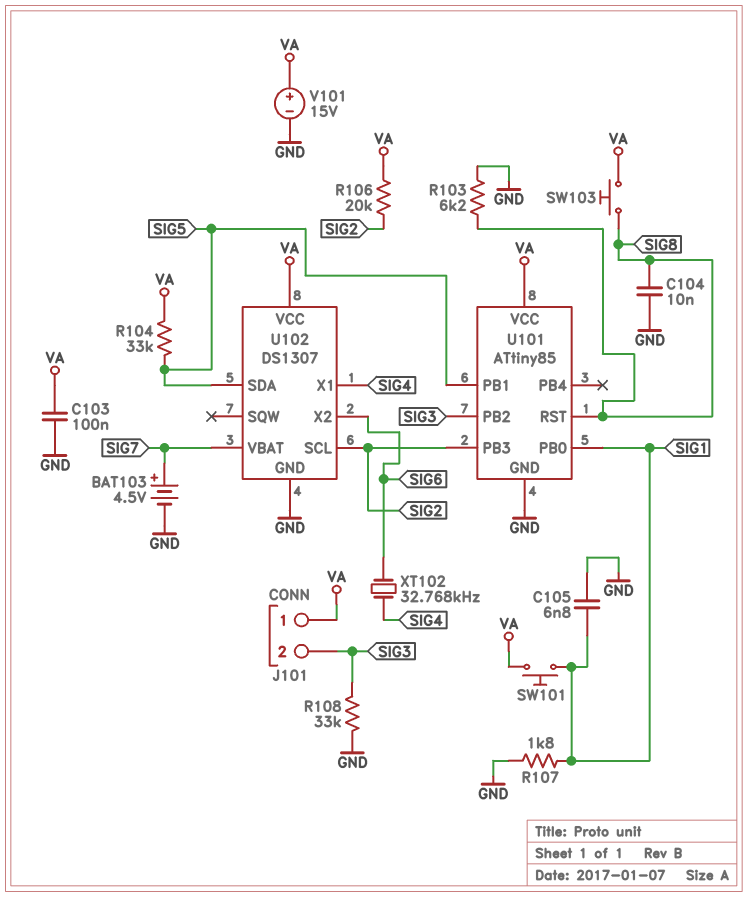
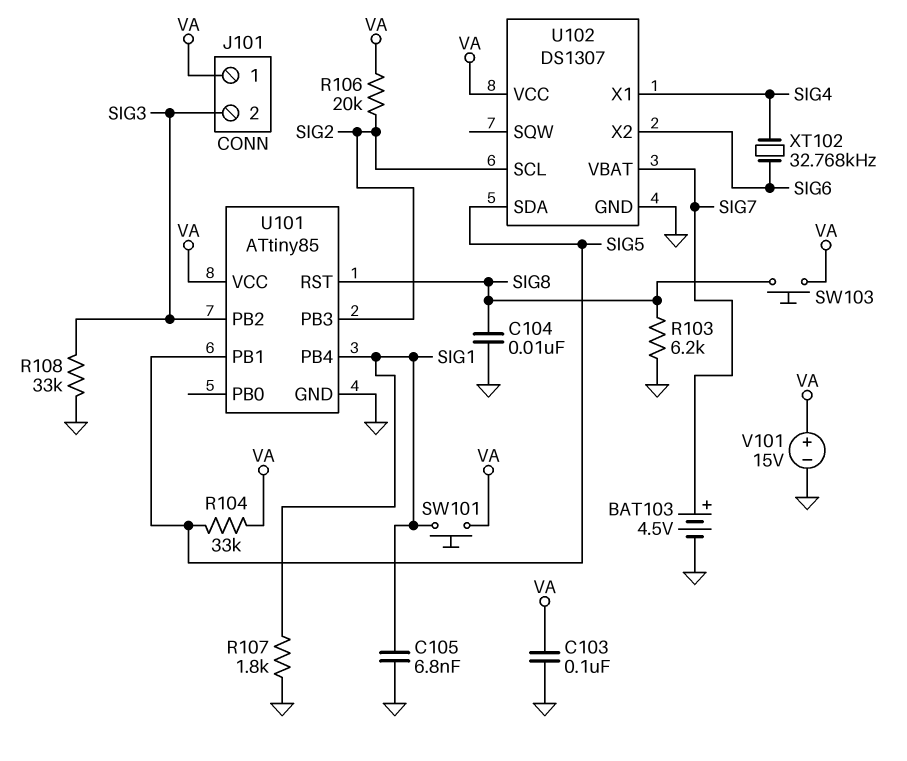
U101 pin PB0: SIG1 -> none
U101 pin PB4: none -> SIG1

